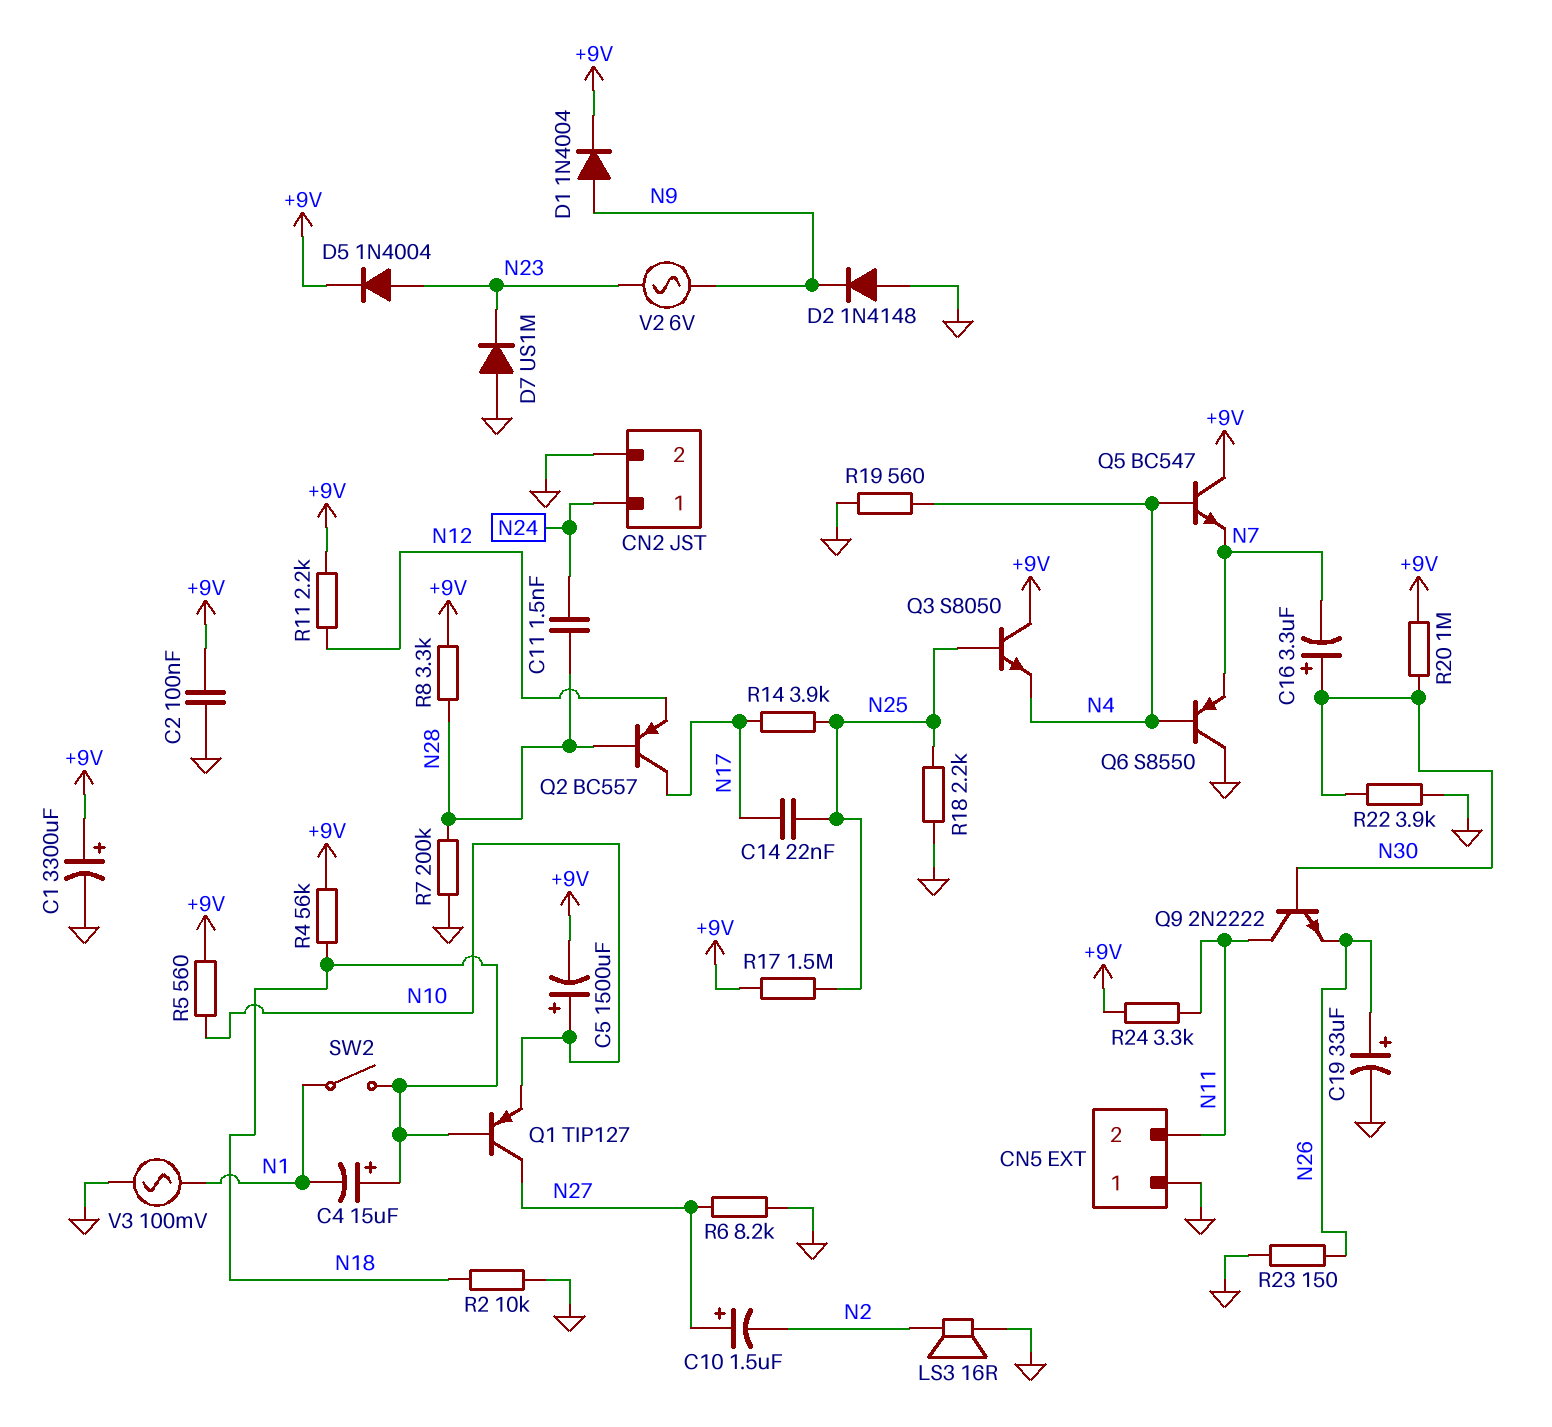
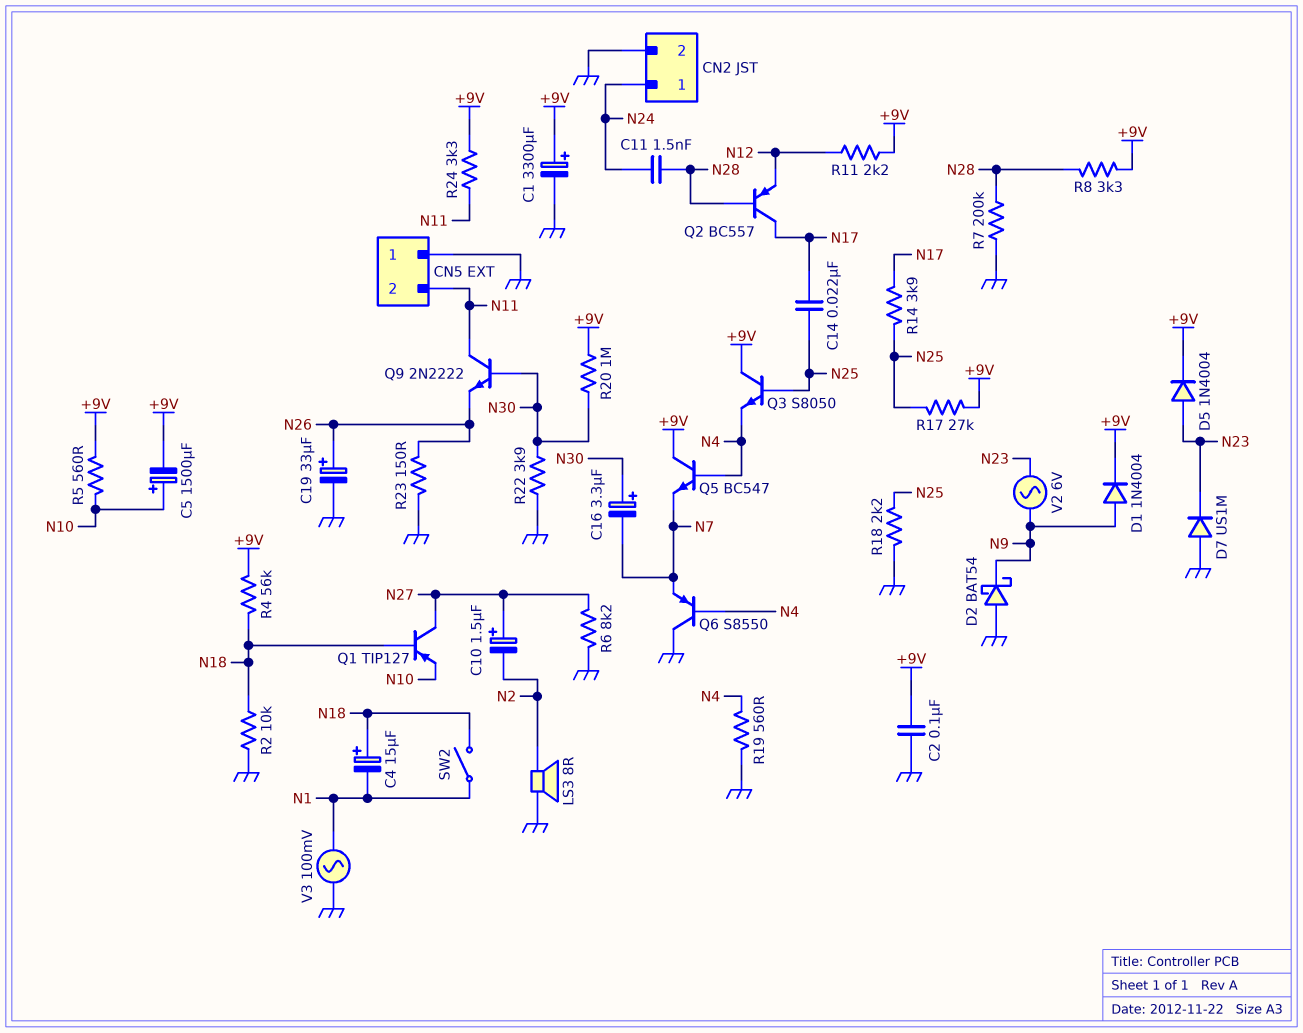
D2: diode 1N4148 (A GND, K N9) -> schottky BAT54 (A GND, K N9)
LS3: speaker 16R (GND, N2) -> speaker 8R (GND, N2)
R17: 1.5M (+9V, N25) -> 27k (+9V, N25)

